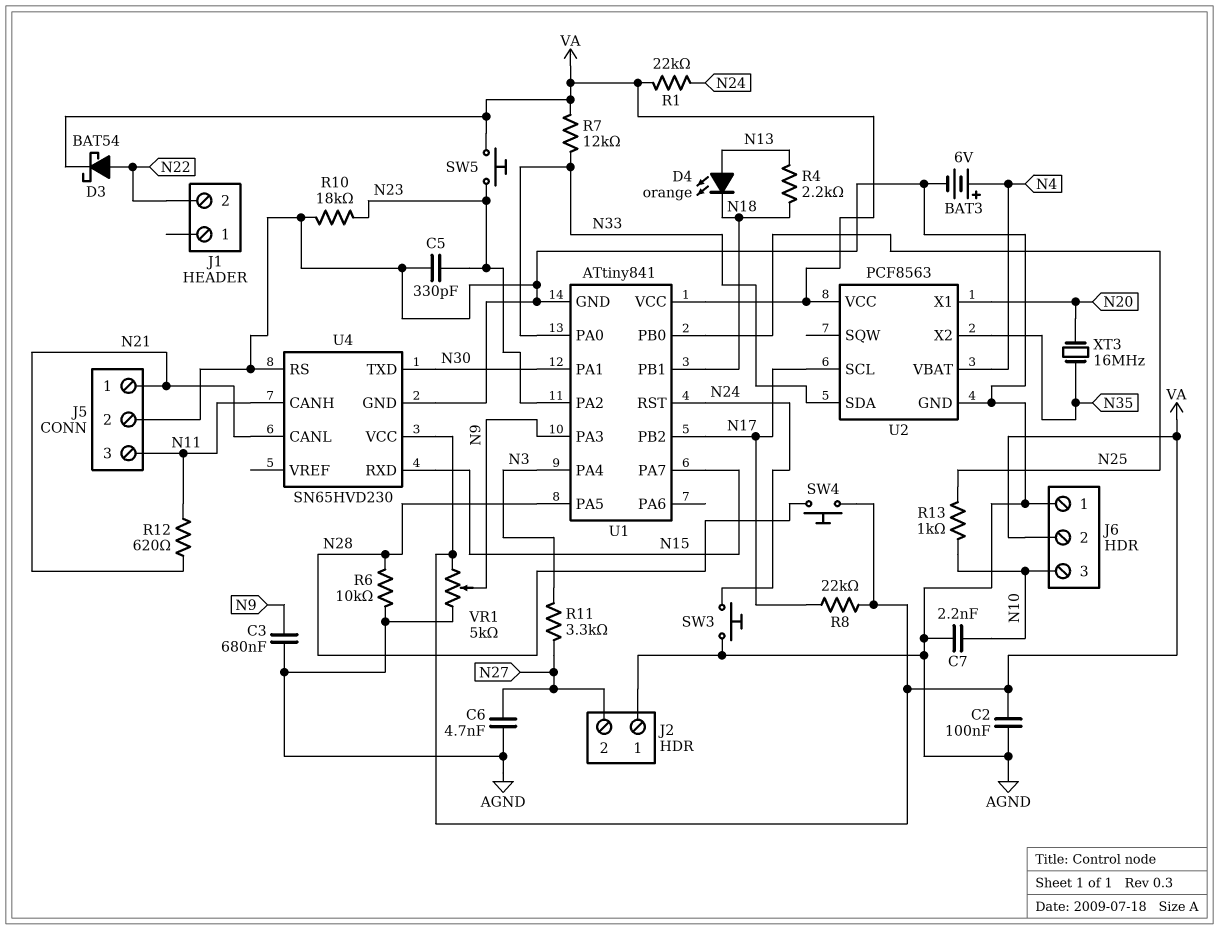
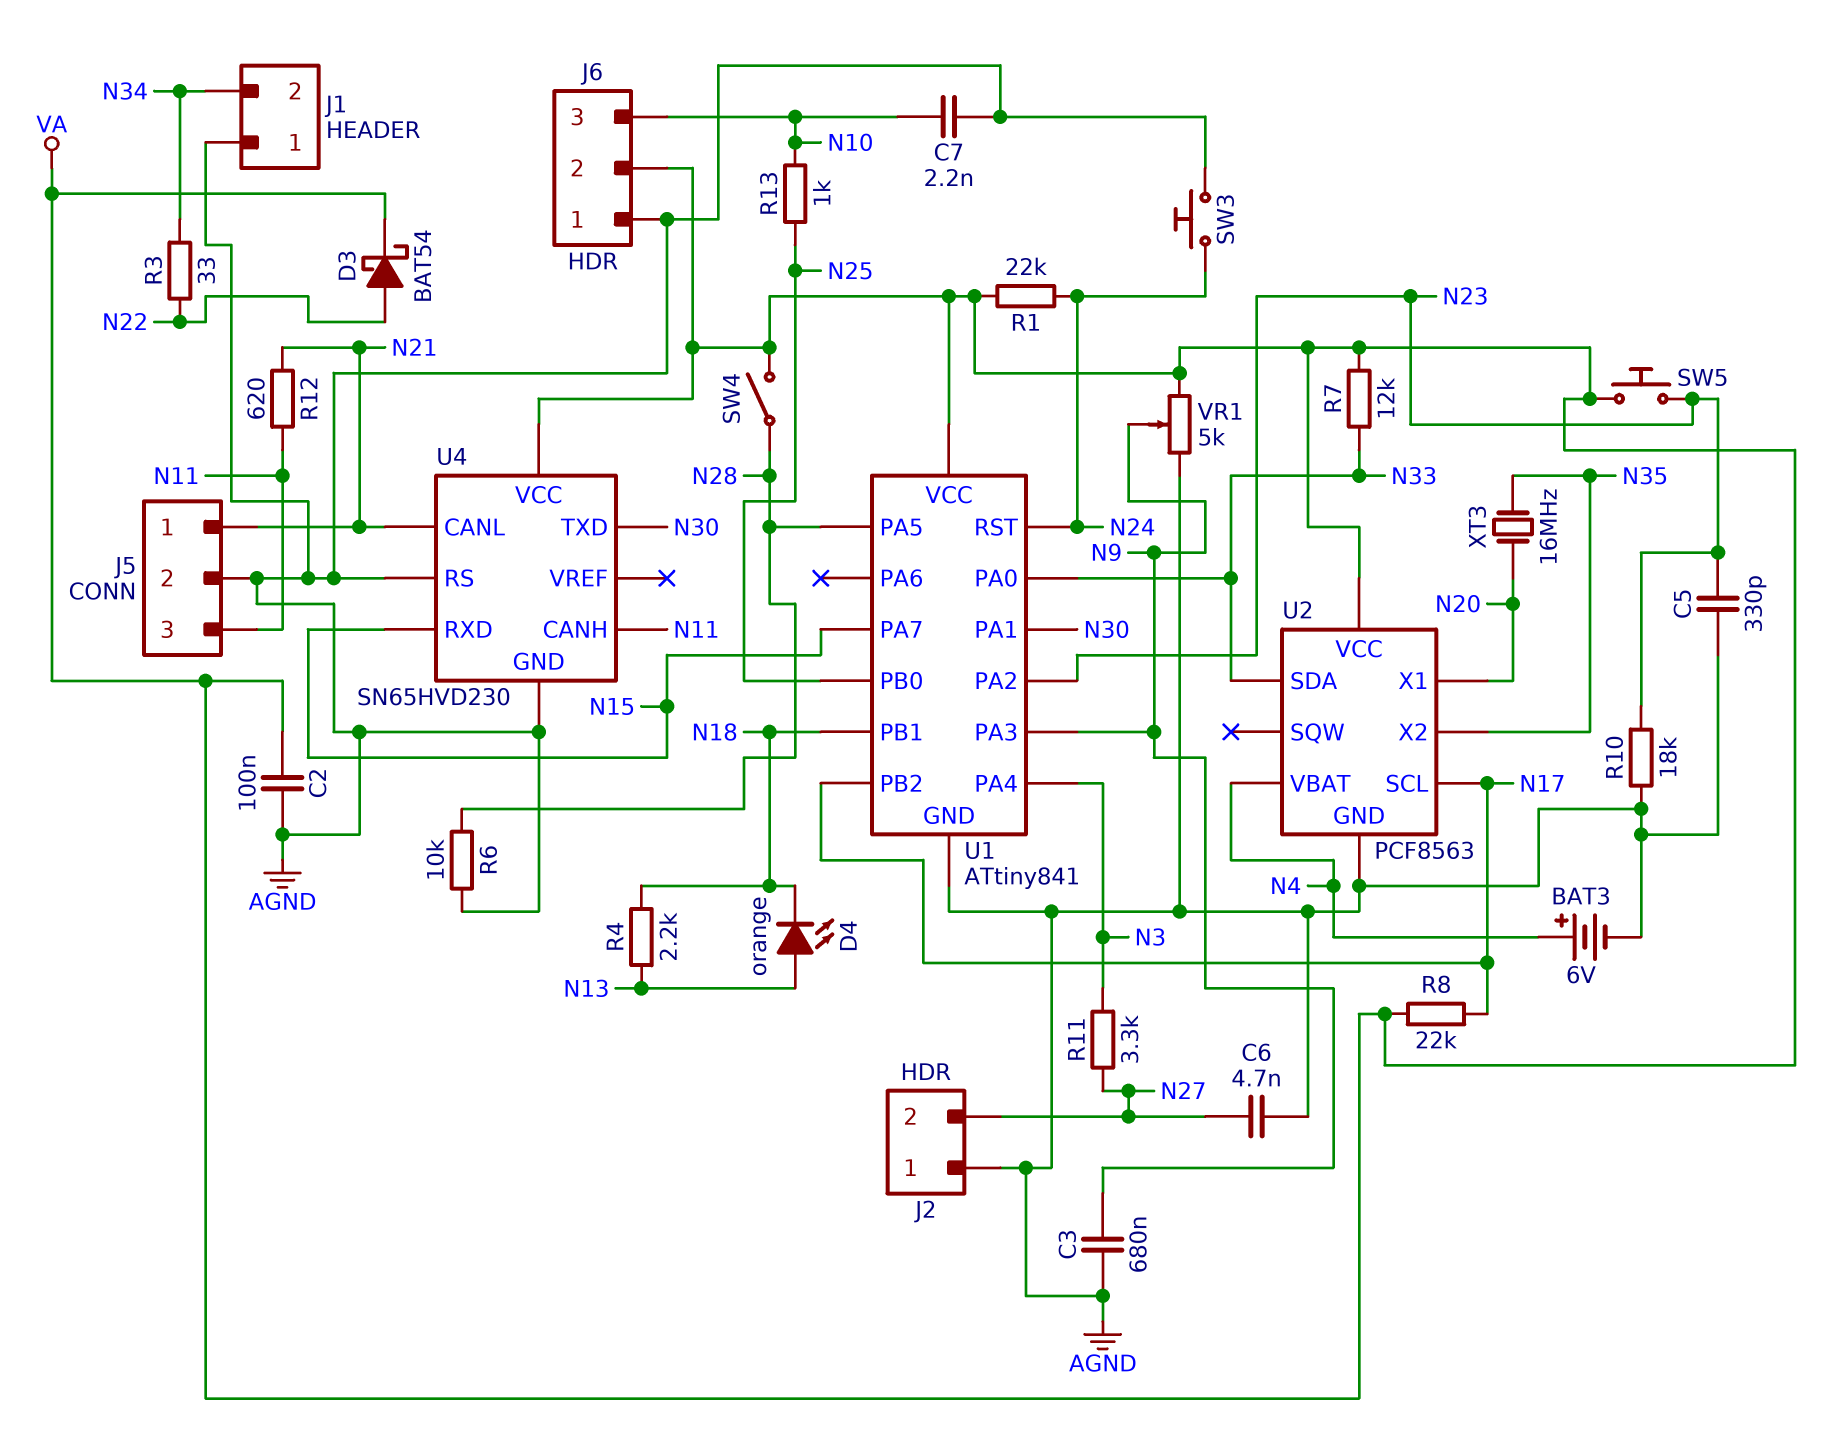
J1 pin 1: none -> AGND
J1 pin 2: N22 -> N34
R3: none -> 33 (N22, N34)
SW4: button (N28, VA) -> switch (N28, VA)

